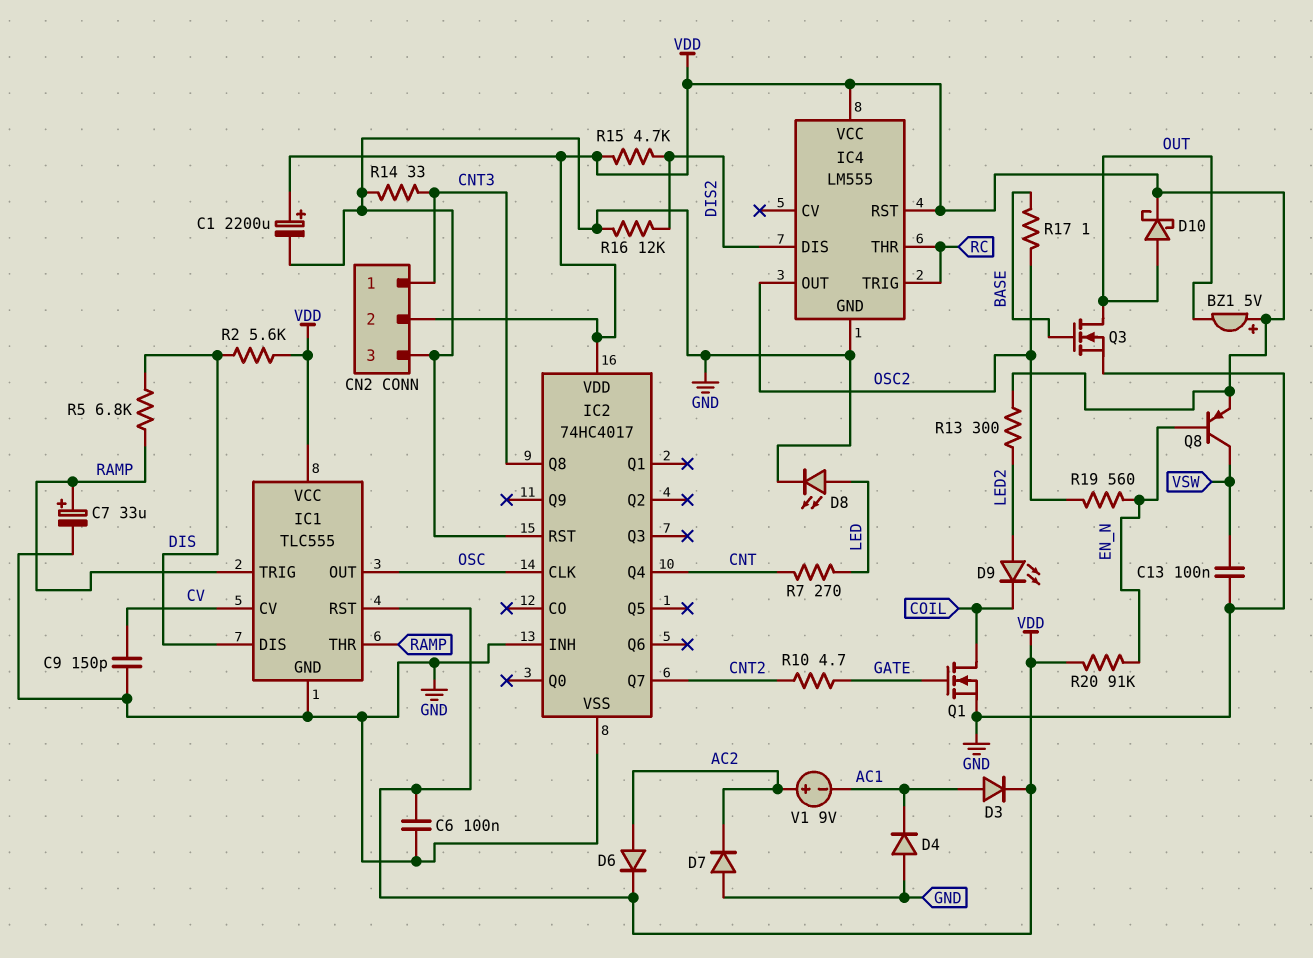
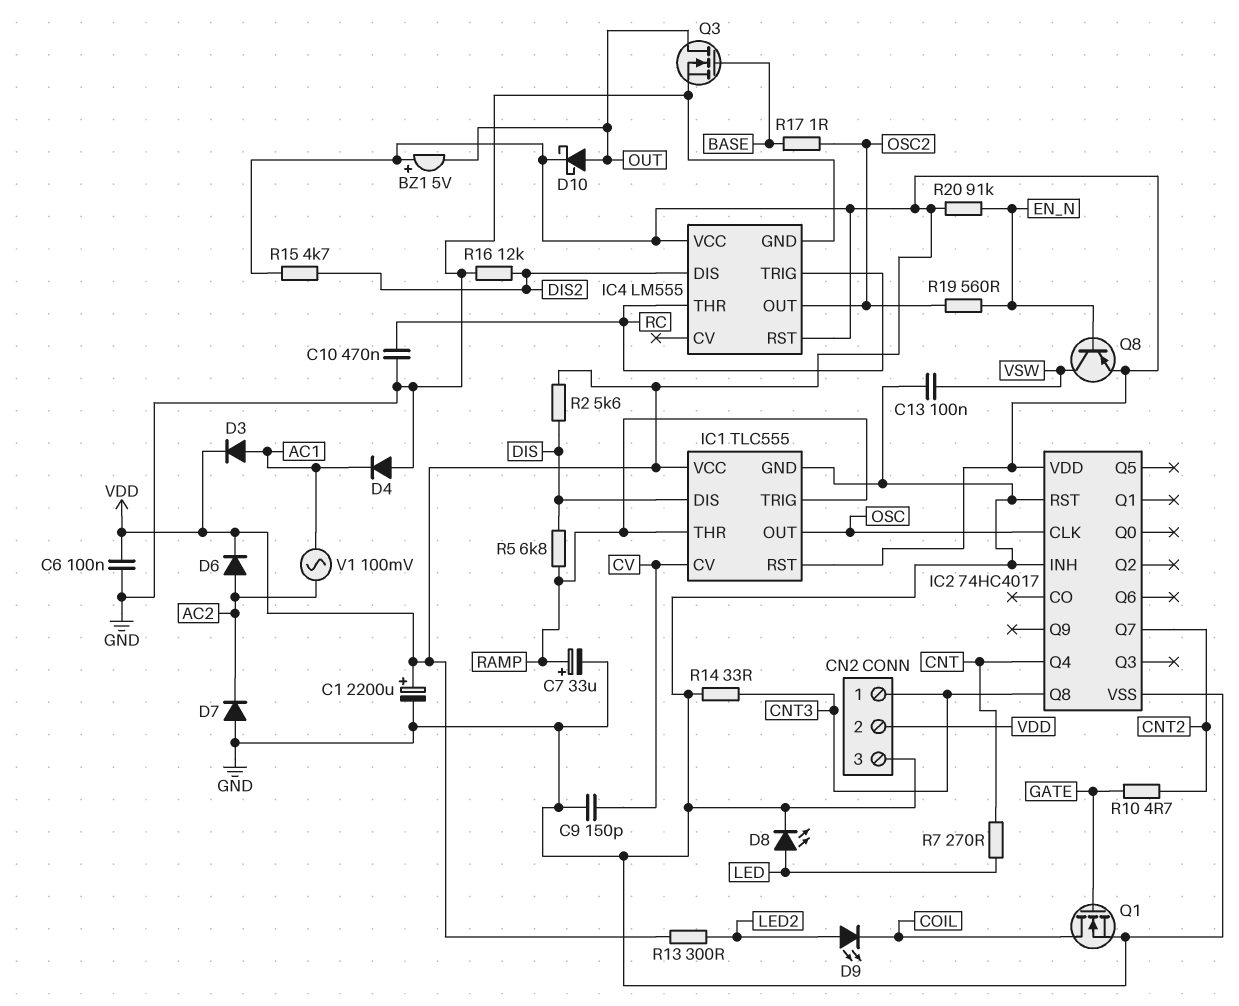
C10: none -> 470nF (GND, RC)
V1: 9V (plus AC2, minus AC1) -> AC 100mV (AC1, AC2)

